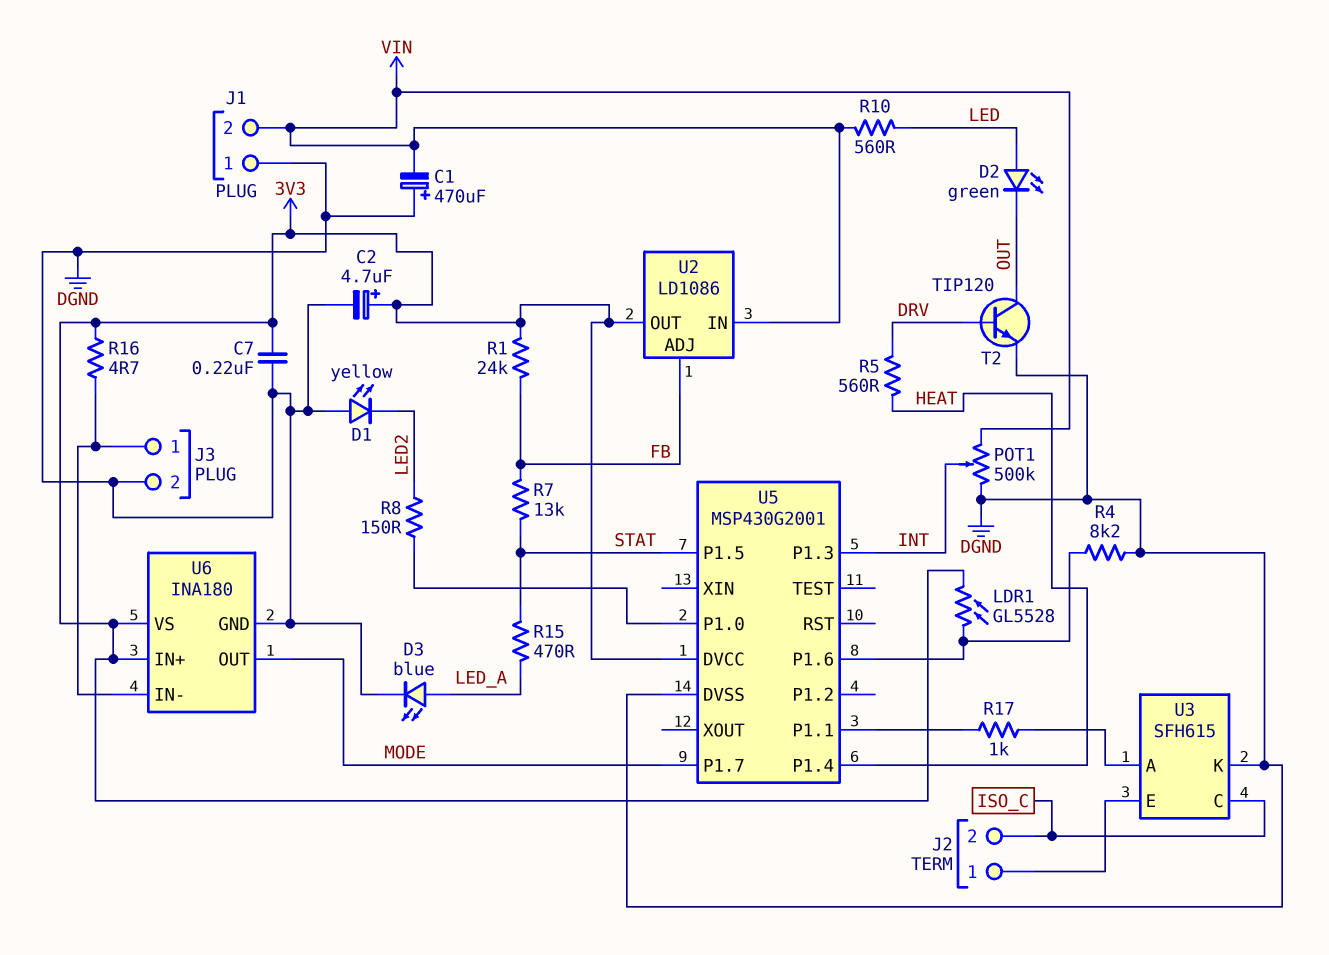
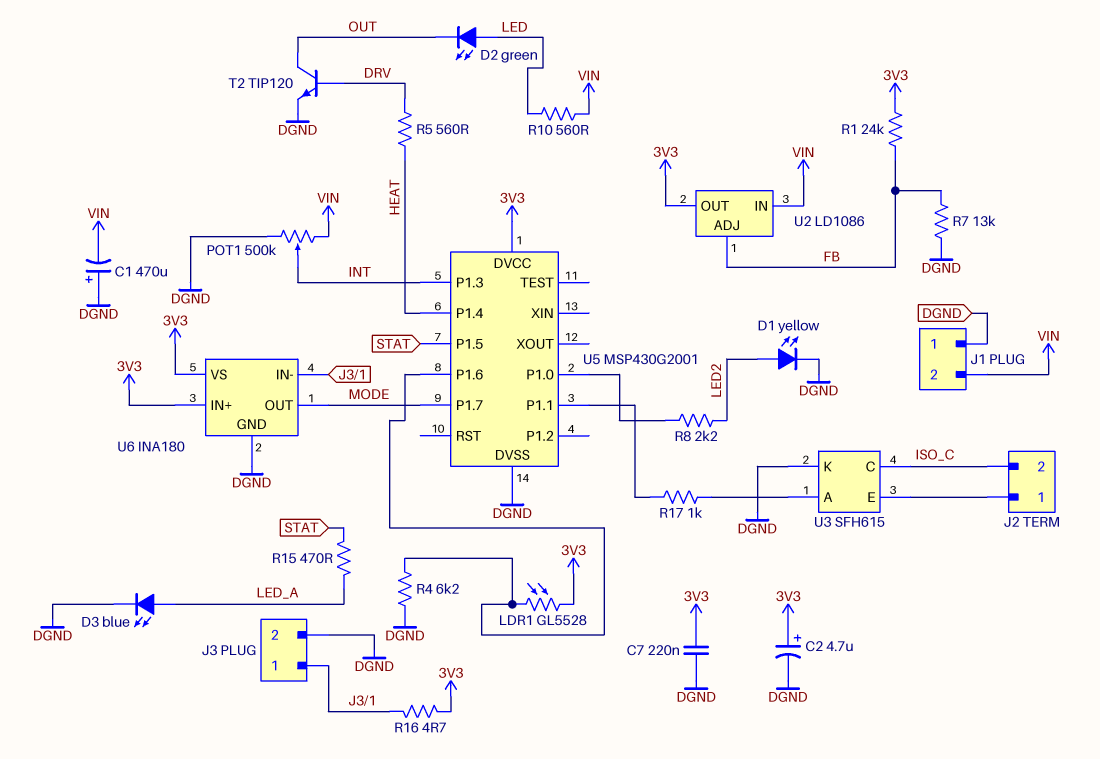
D1: LED yellow (A DGND, K LED2) -> LED yellow (A LED2, K DGND)
R4: 8.2k (DGND, U5/P1.6) -> 6.2k (DGND, U5/P1.6)
R7: 13k (FB, STAT) -> 13k (DGND, FB)
R8: 150 (LED2, U5/P1.0) -> 2.2k (LED2, U5/P1.0)

